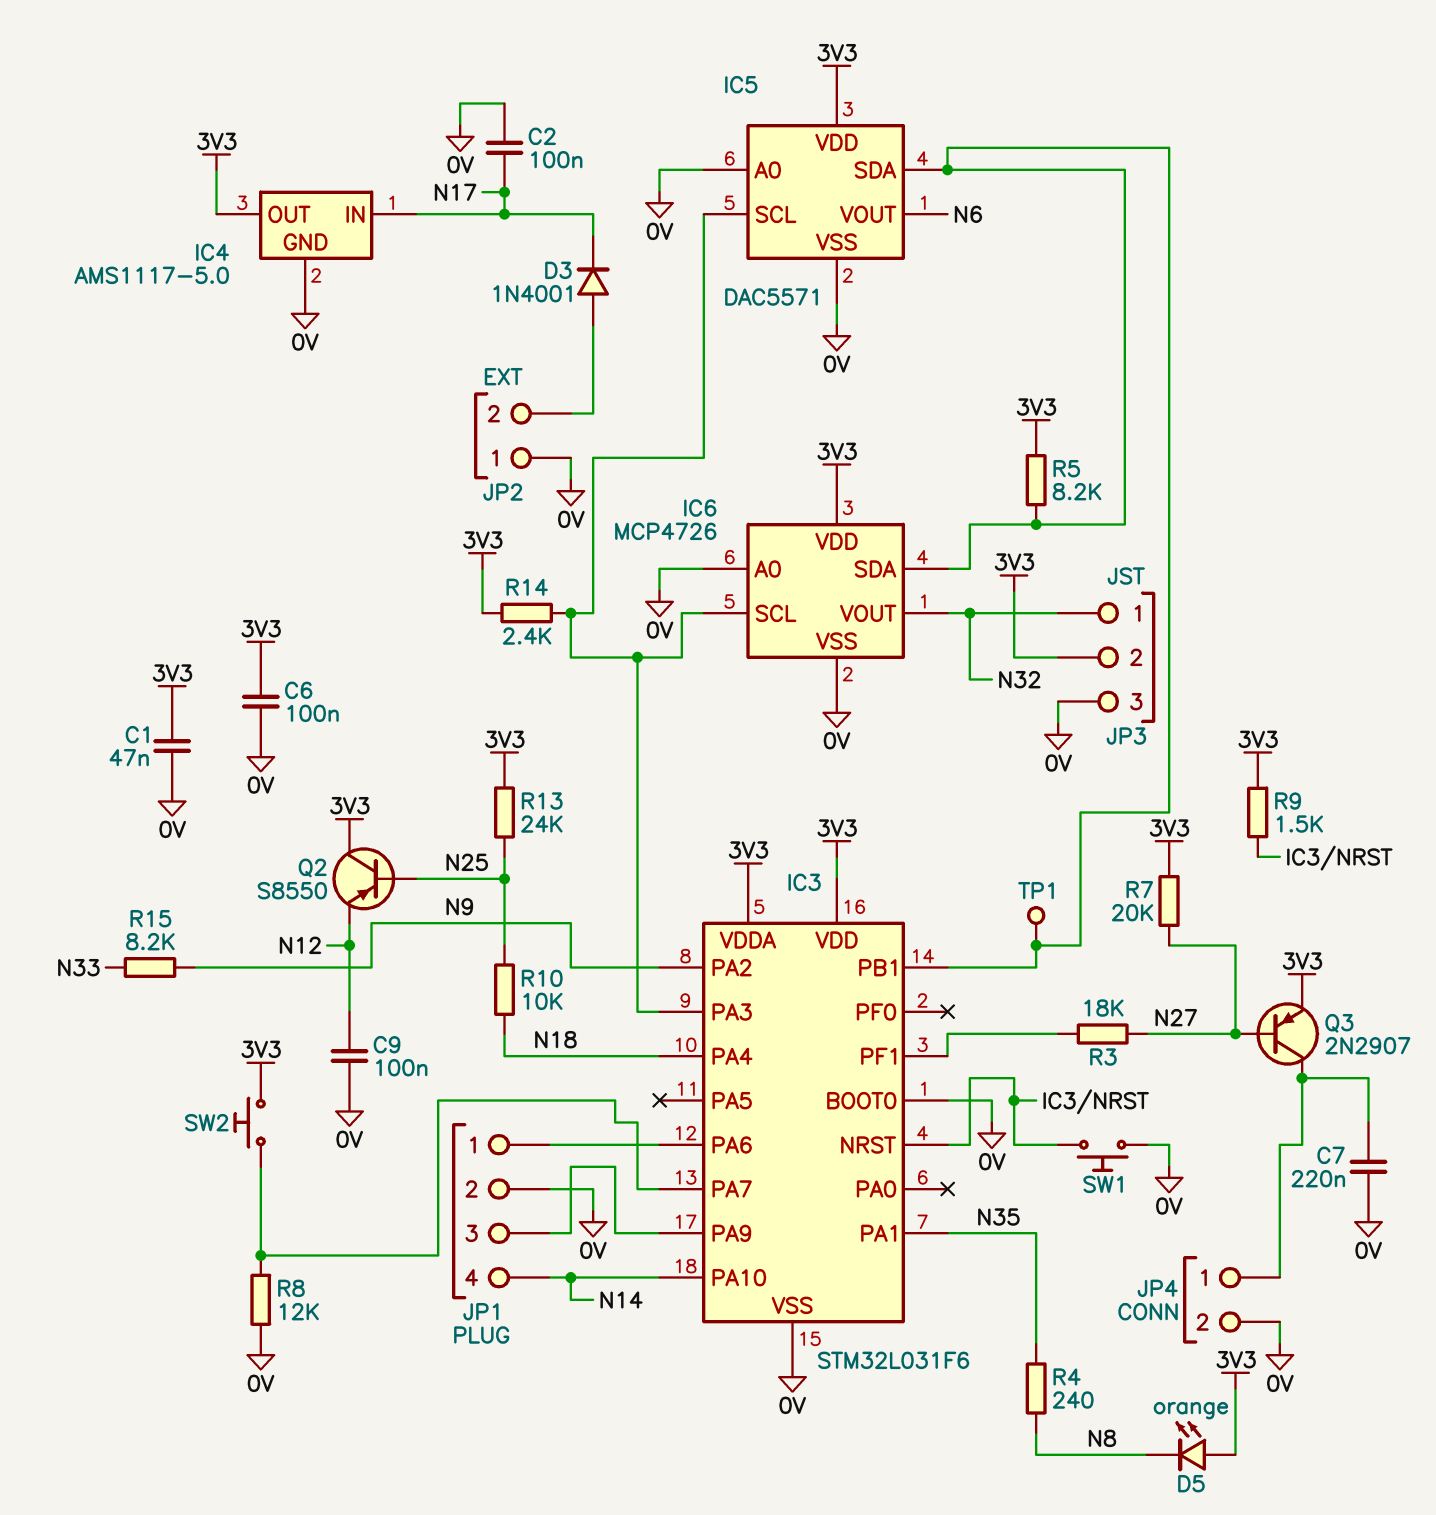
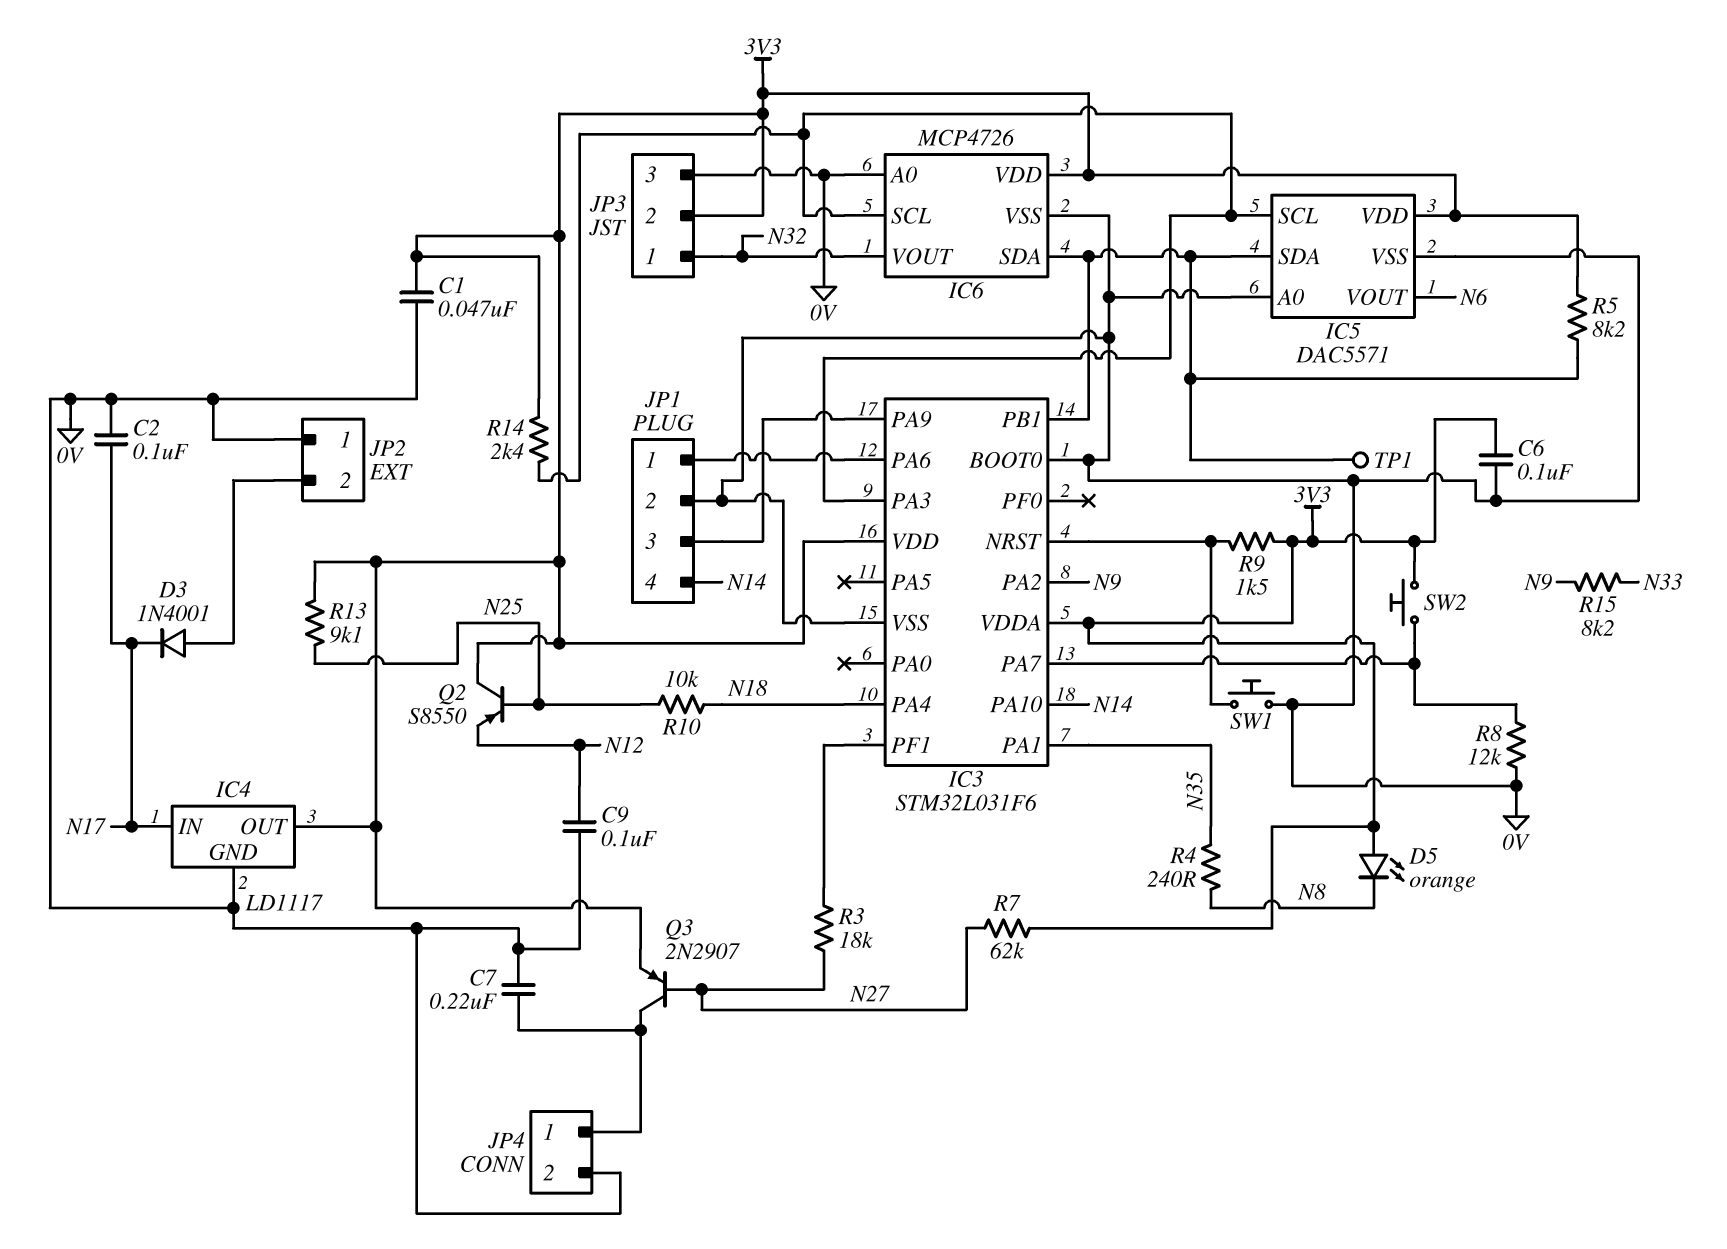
IC4: AMS1117-5.0 -> LD1117
R7: 20k (3V3, N27) -> 62k (3V3, N27)
R13: 24k (3V3, N25) -> 9.1k (3V3, N25)

